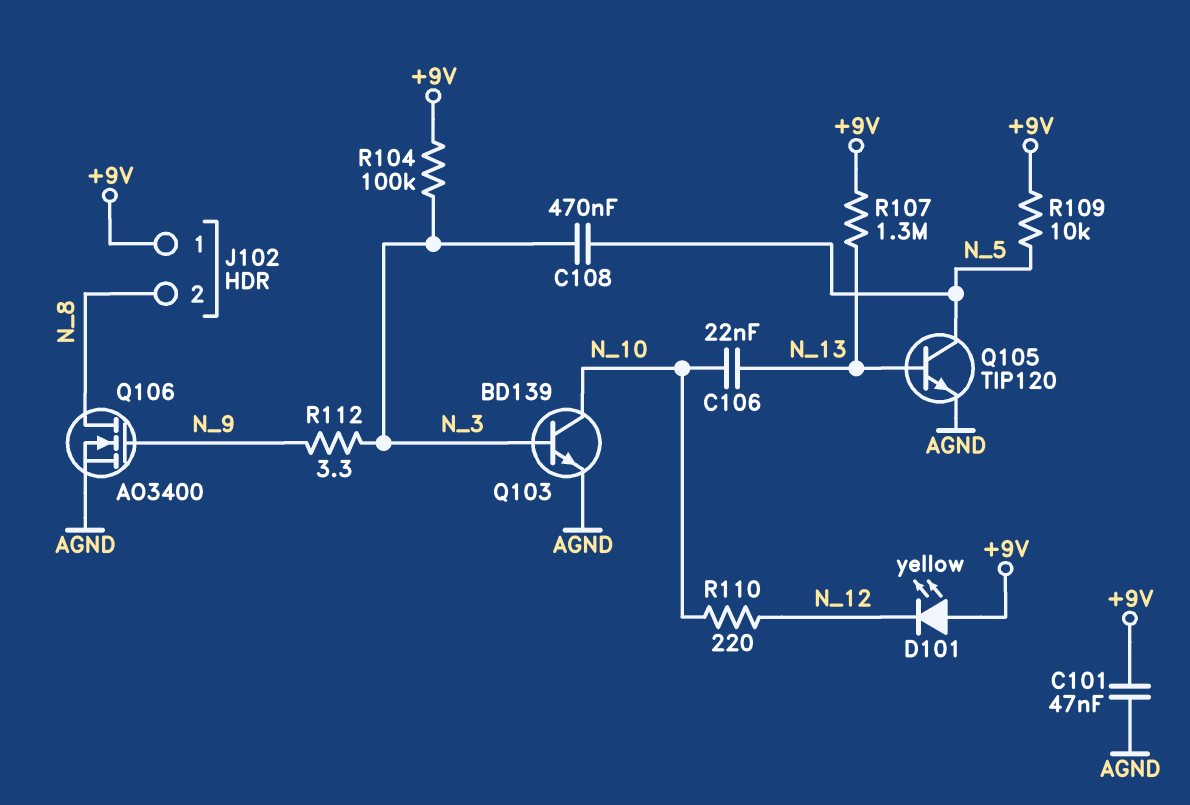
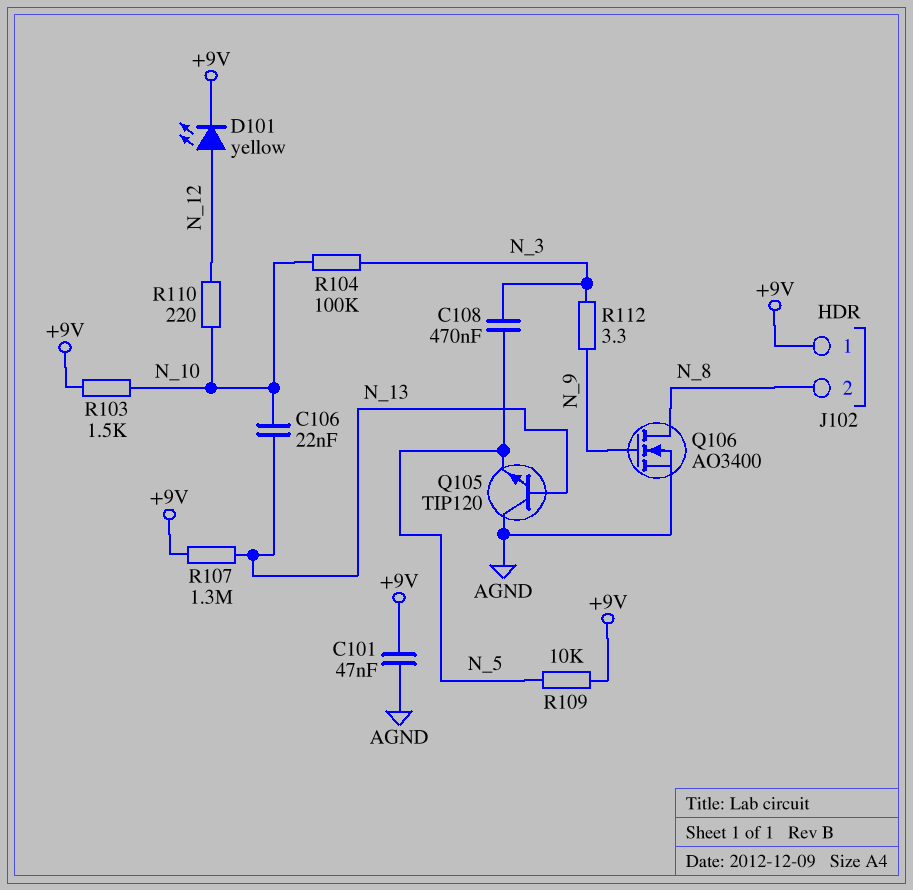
D101: LED yellow (A +9V, K N_12) -> LED yellow (A N_12, K +9V)
Q103: NPN BD139 (B N_3, C N_10, E AGND) -> none
Q105: NPN TIP120 (B N_13, C N_5, E AGND) -> NPN TIP120 (B N_13, C AGND, E N_5)
R103: none -> 1.5k (+9V, N_10)
R104: 100k (+9V, N_3) -> 100k (N_3, N_10)

